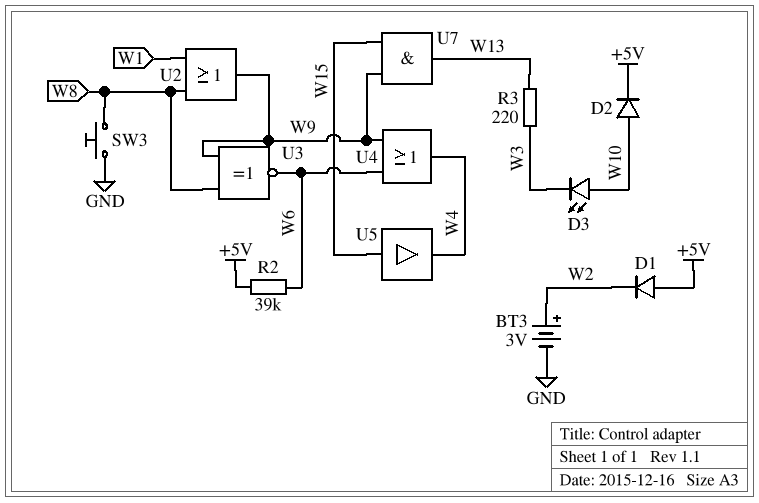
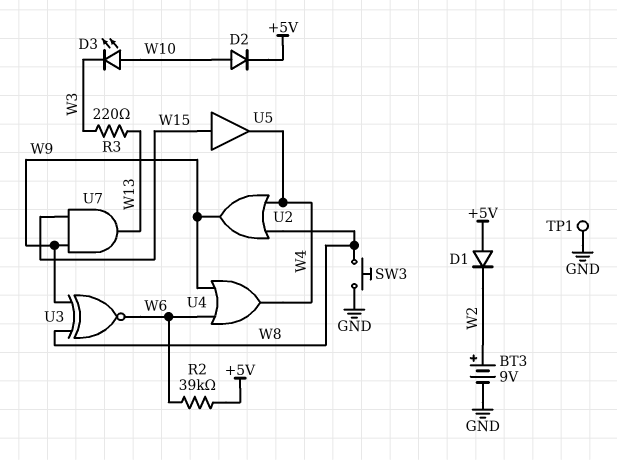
BT3: 3V (plus W2, minus GND) -> 9V (plus W2, minus GND)
TP1: none -> test point (GND)
U2: OR (in W1, in W8, out W9) -> OR (in W4, in W8, out W9)

